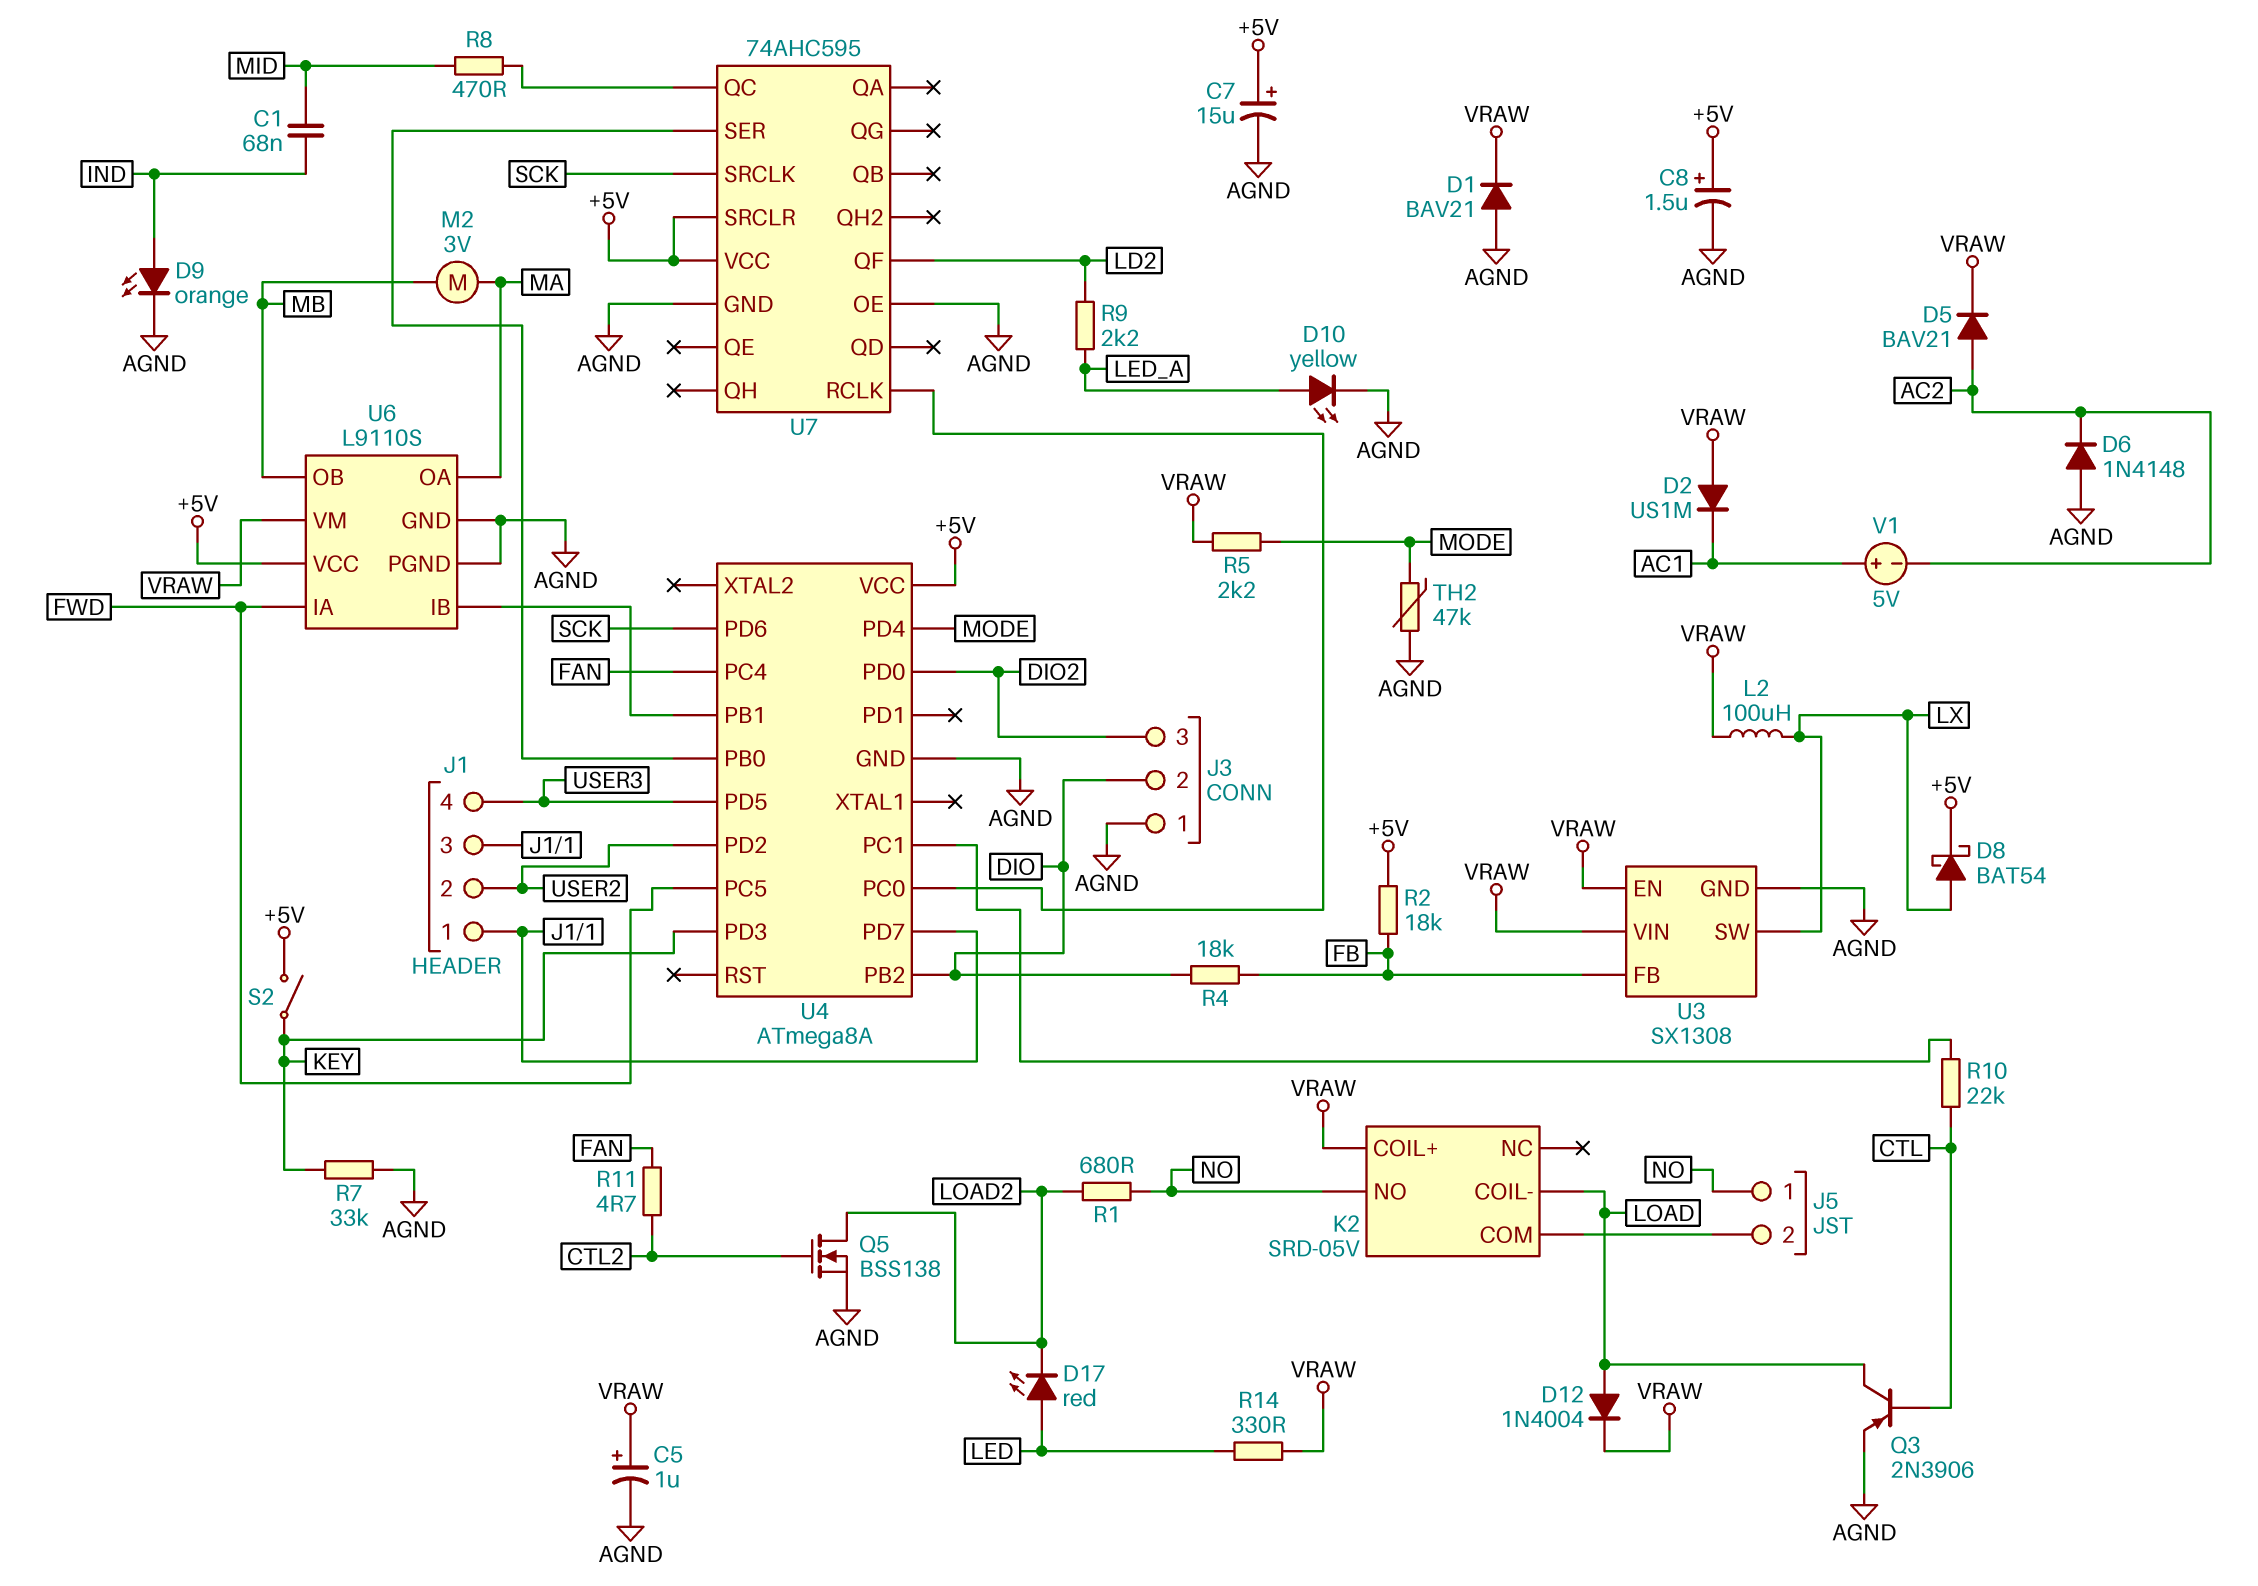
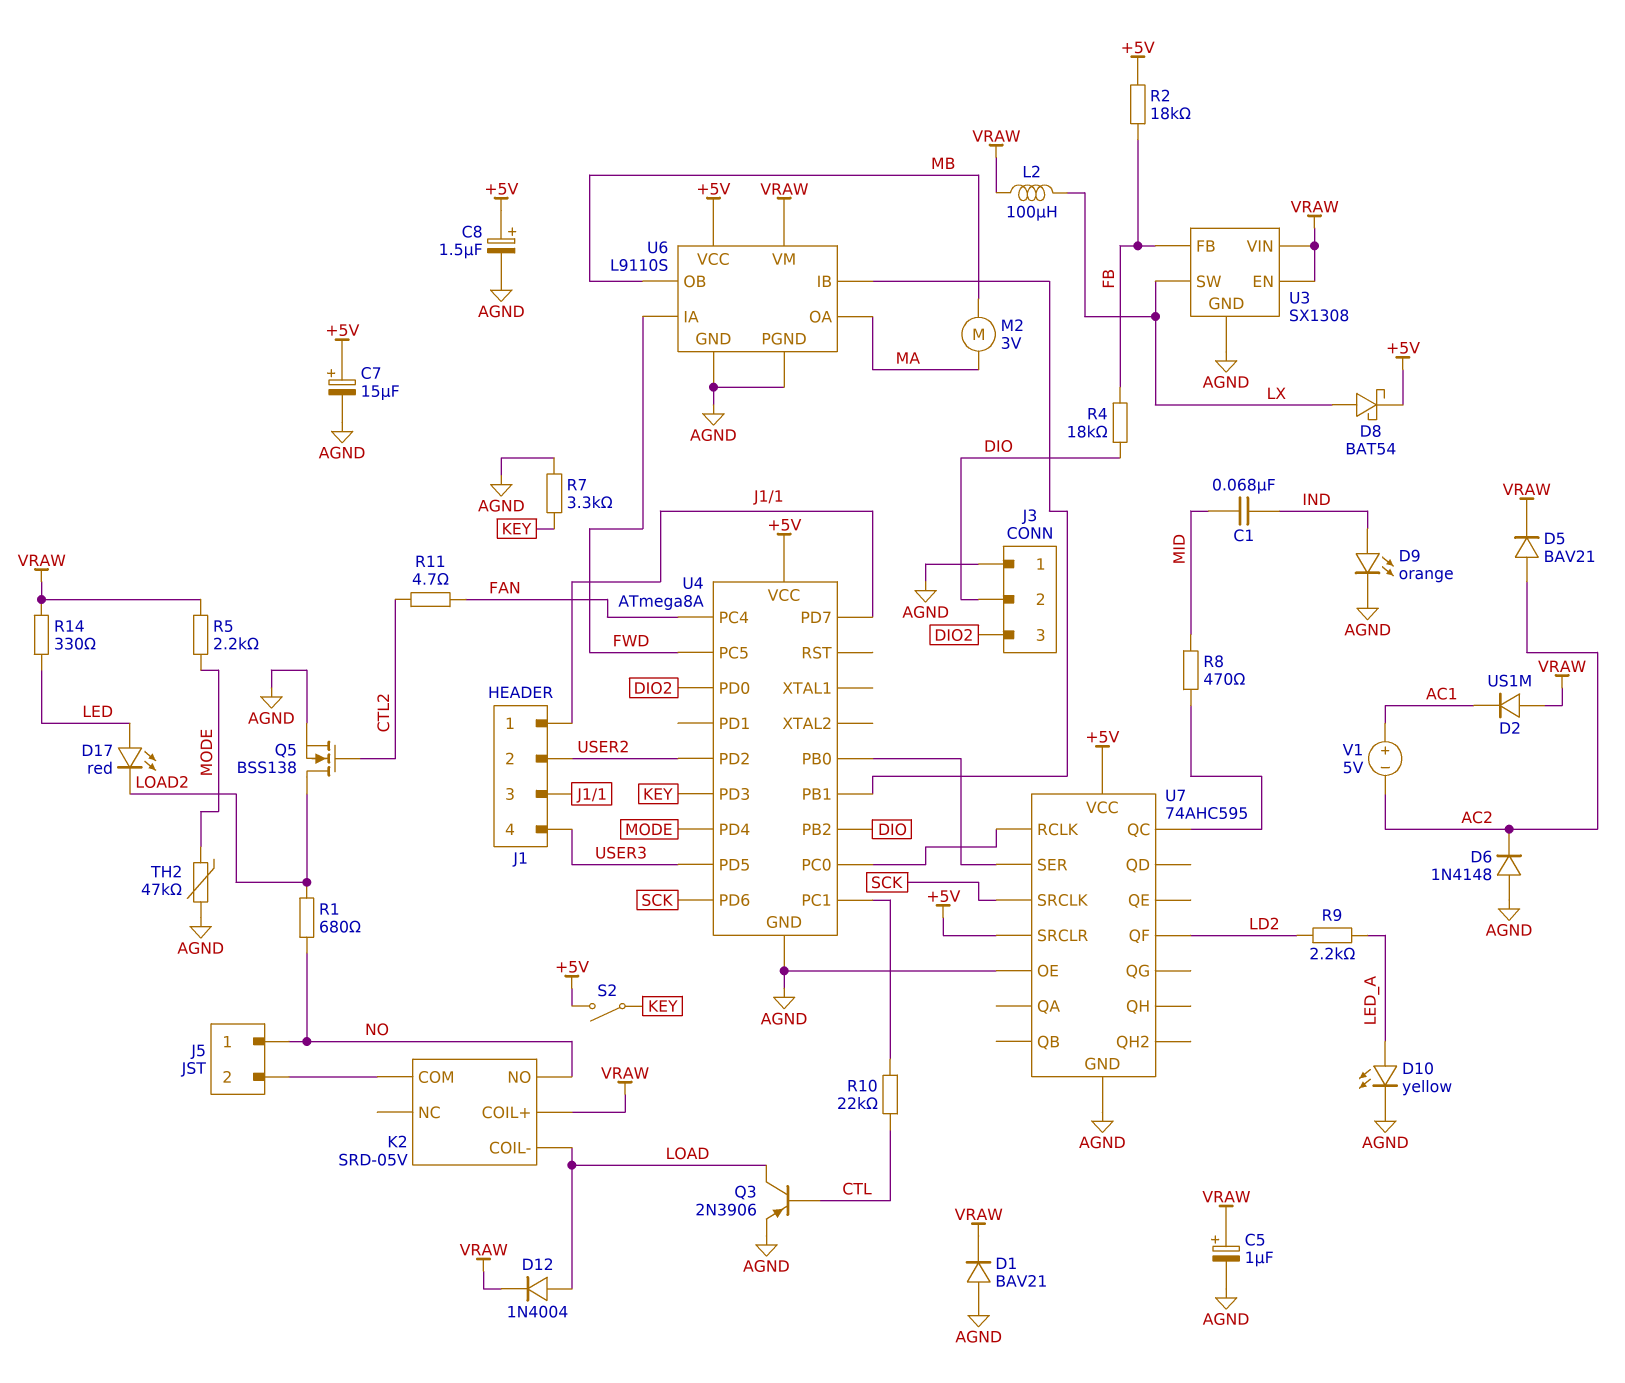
R7: 33k (AGND, KEY) -> 3.3k (AGND, KEY)

